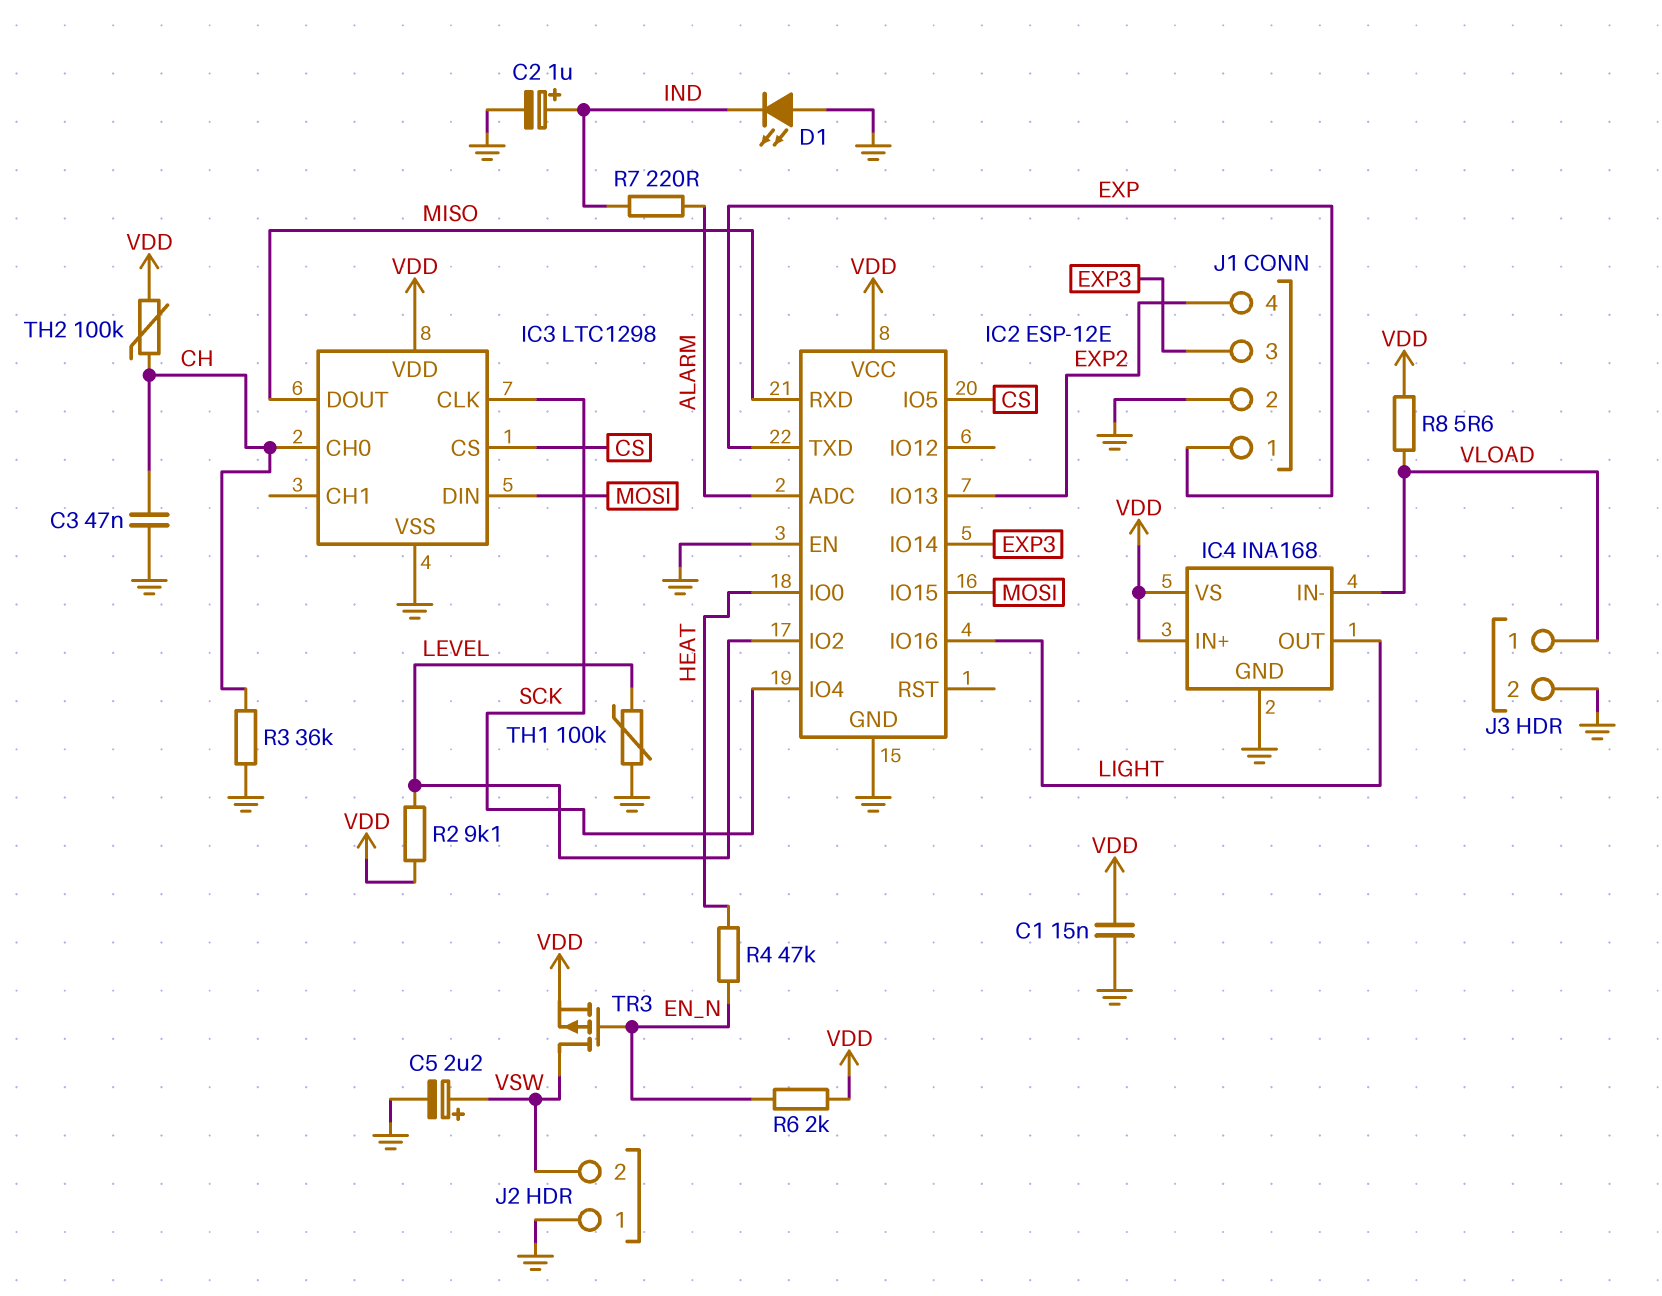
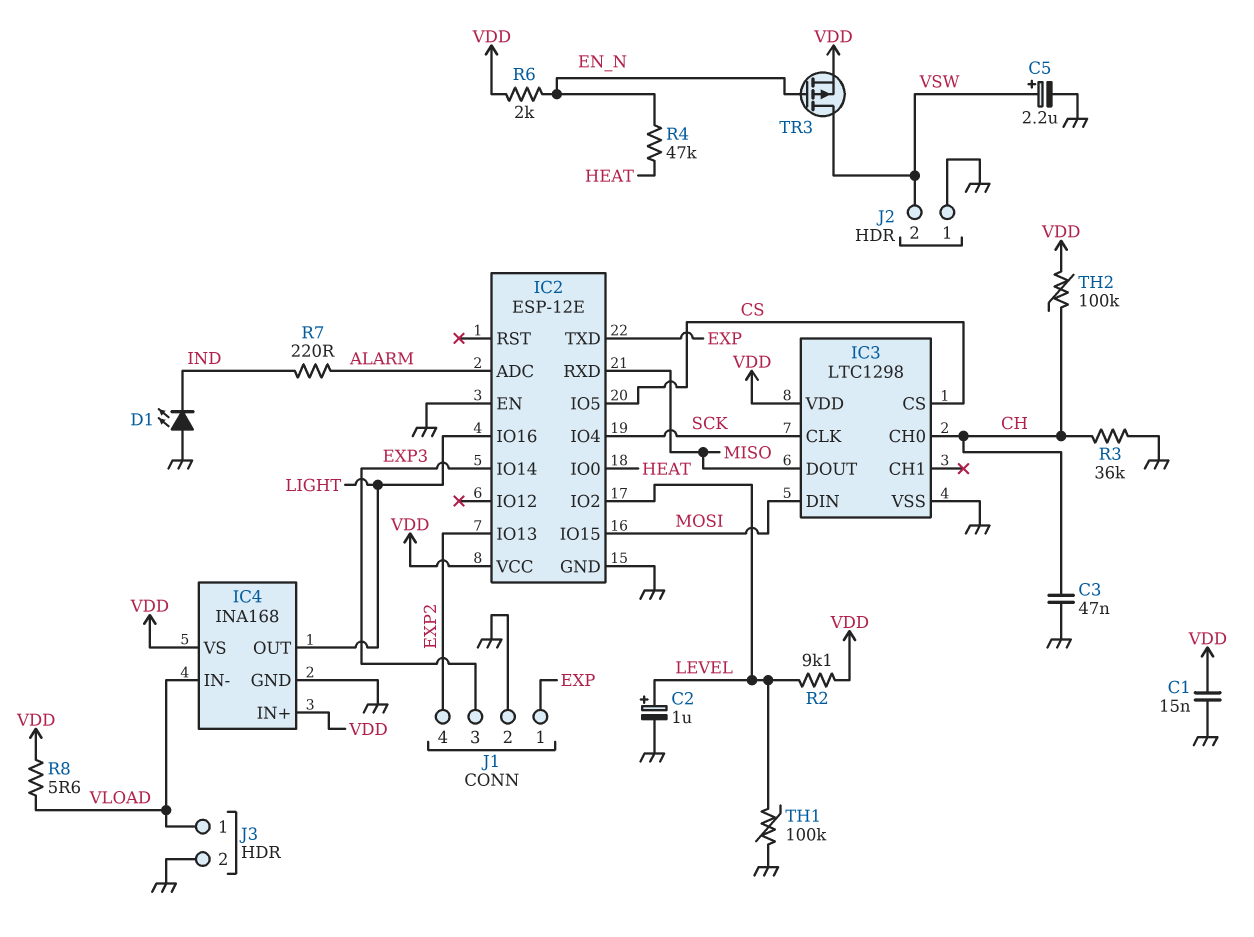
C2: 1uF (plus IND, minus GND) -> 1uF (plus LEVEL, minus GND)

